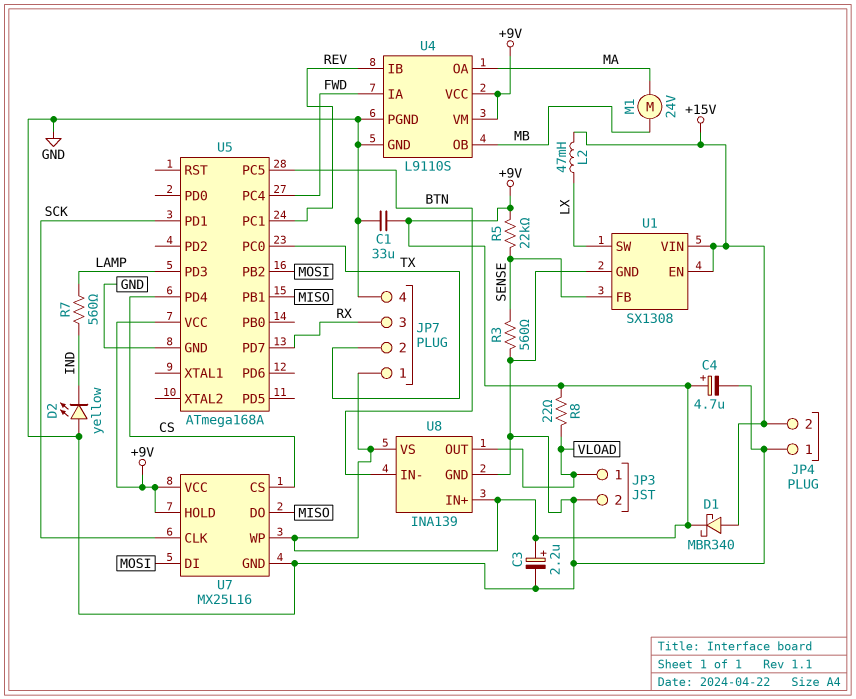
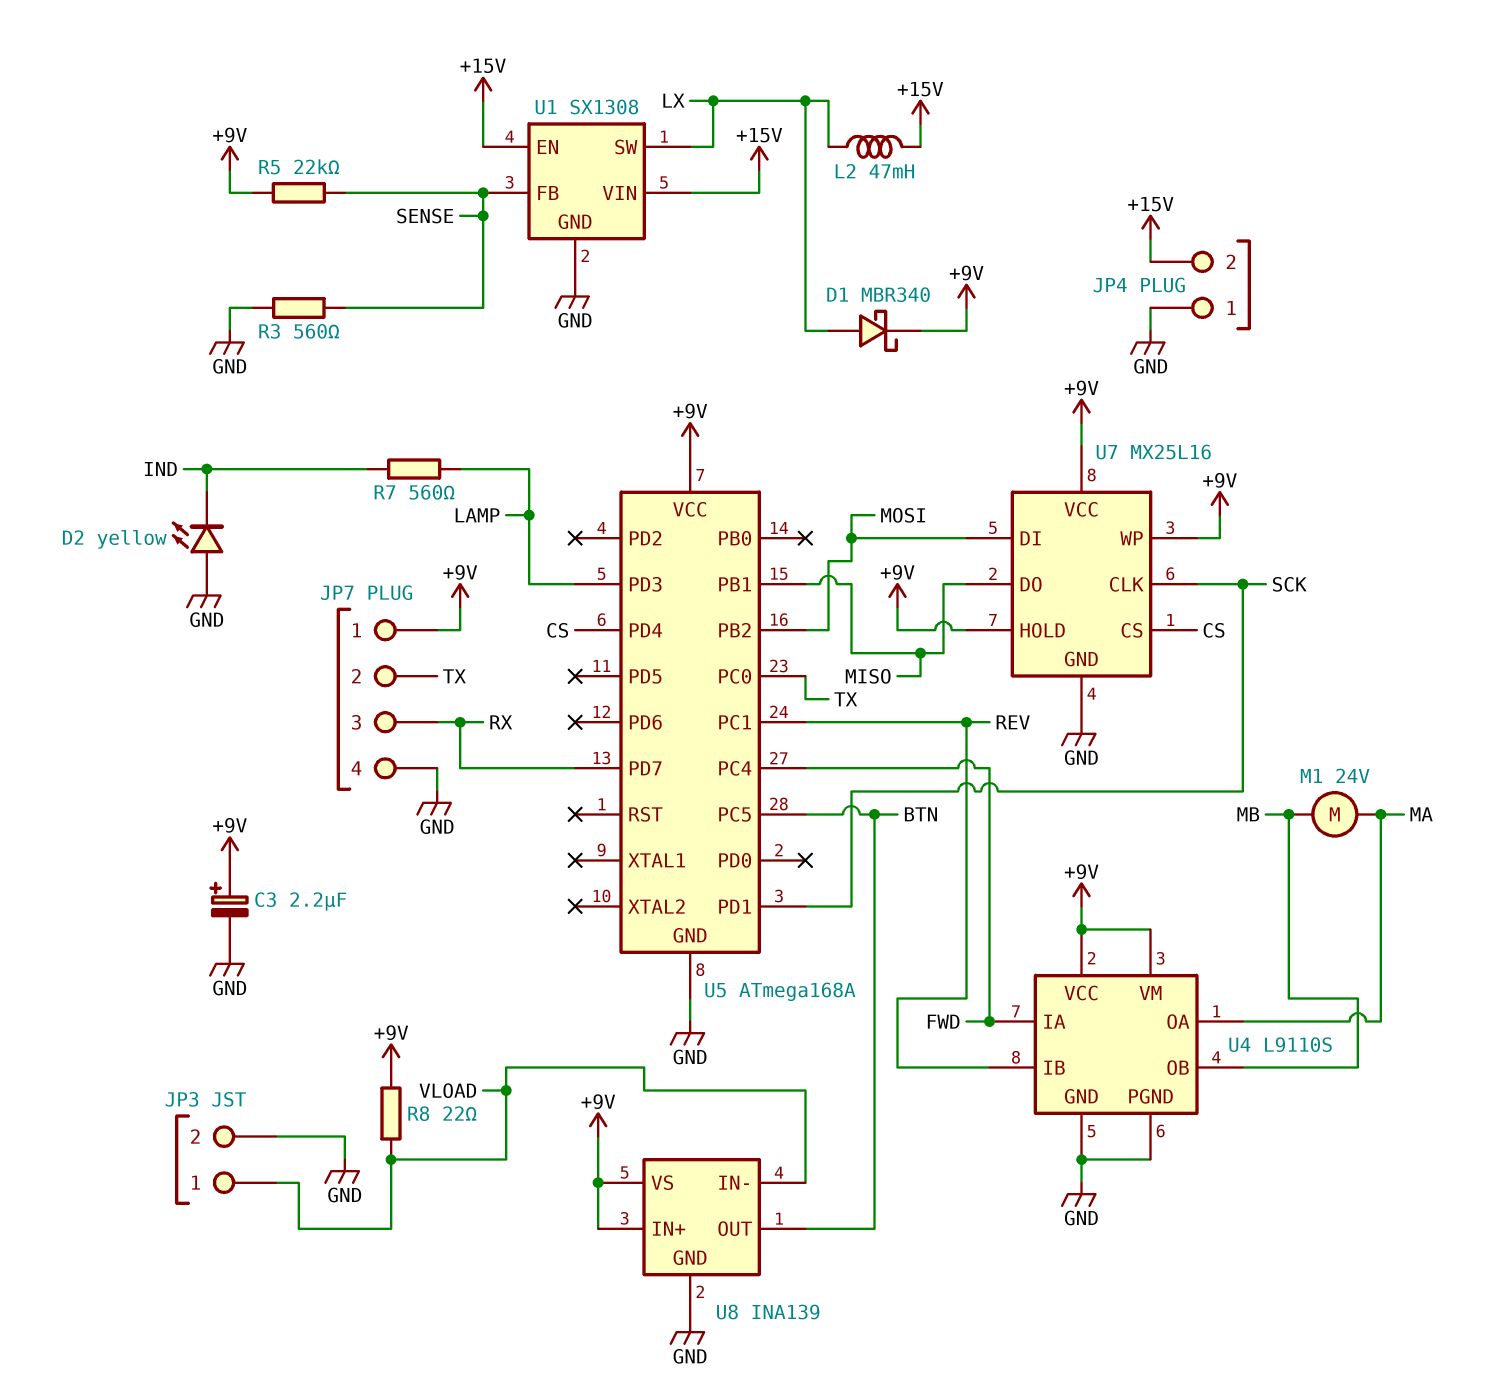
C1: 33uF (+9V, GND) -> none
C4: 4.7uF (plus +9V, minus GND) -> none
D1: schottky MBR340 (A +15V, K +9V) -> schottky MBR340 (A LX, K +9V)
U8 pin IN-: BTN -> VLOAD
U8 pin OUT: VLOAD -> BTN

